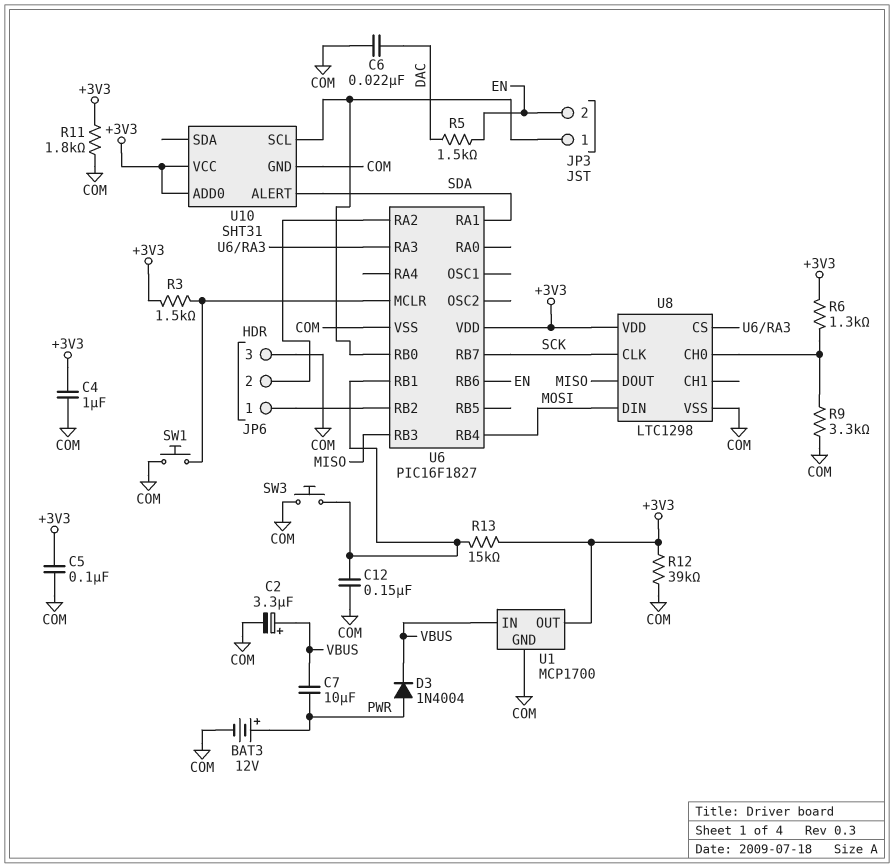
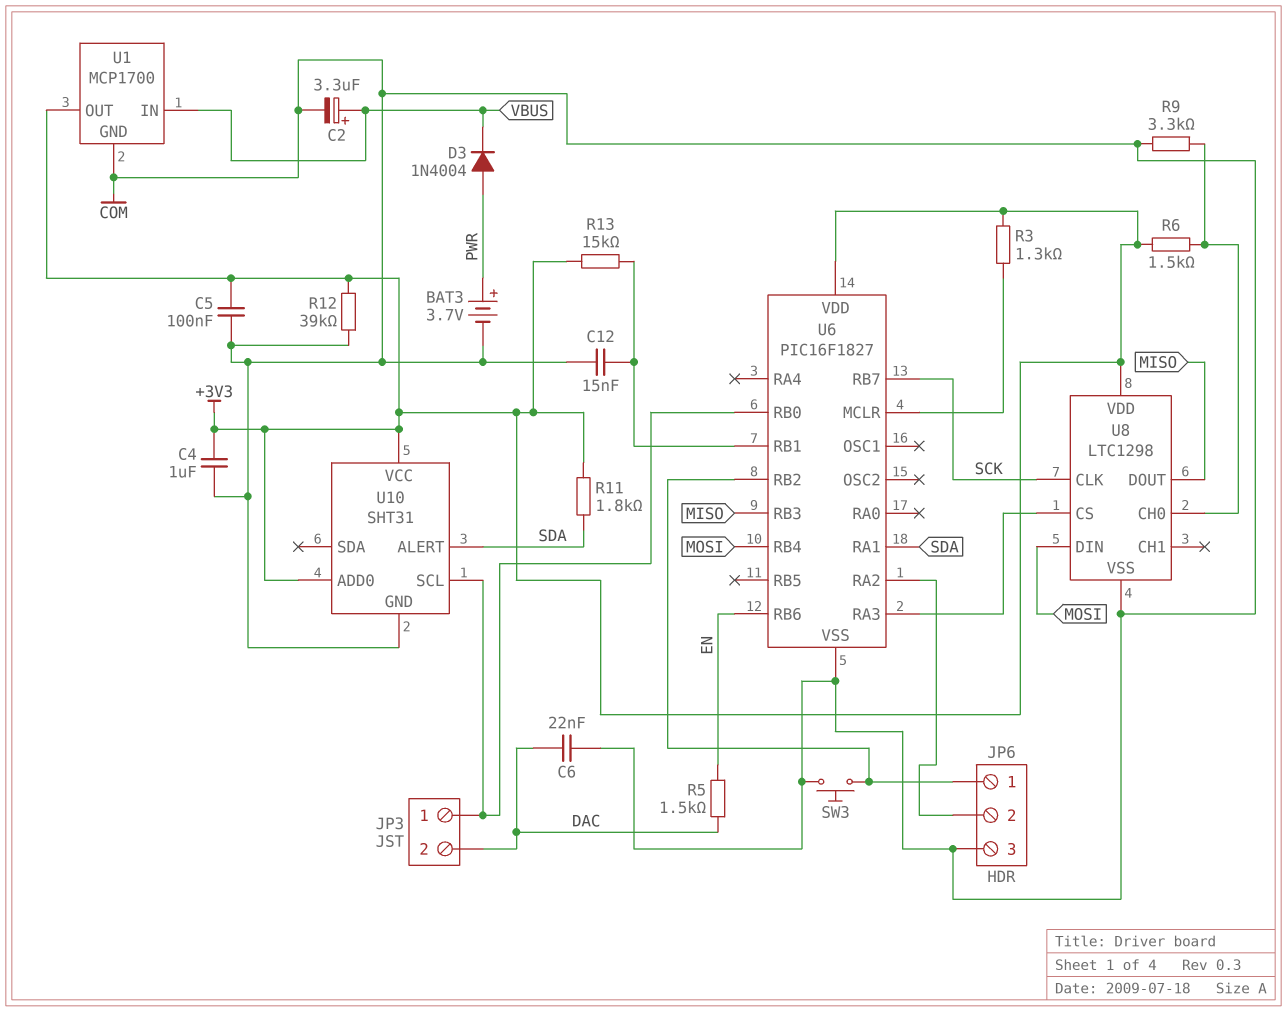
BAT3: 12V (plus PWR, minus COM) -> 3.7V (plus PWR, minus COM)
C7: 10uF (PWR, VBUS) -> none
C12: 150nF (COM, U6/RB1) -> 15nF (COM, U6/RB1)
JP3 pin 2: EN -> DAC
R3: 1.5k (+3V3, U6/MCLR) -> 1.3k (+3V3, U6/MCLR)
R6: 1.3k (+3V3, U8/CH0) -> 1.5k (+3V3, U8/CH0)
R11: 1.8k (+3V3, COM) -> 1.8k (+3V3, SDA)
SW1: button (COM, U6/MCLR) -> none
SW3: button (COM, U6/RB1) -> button (COM, JP6/1)

